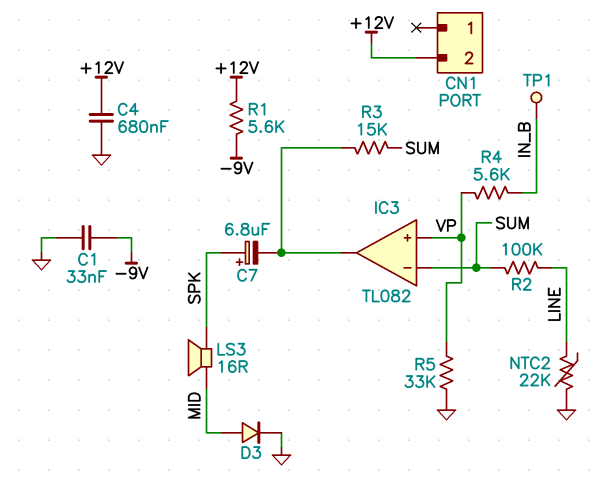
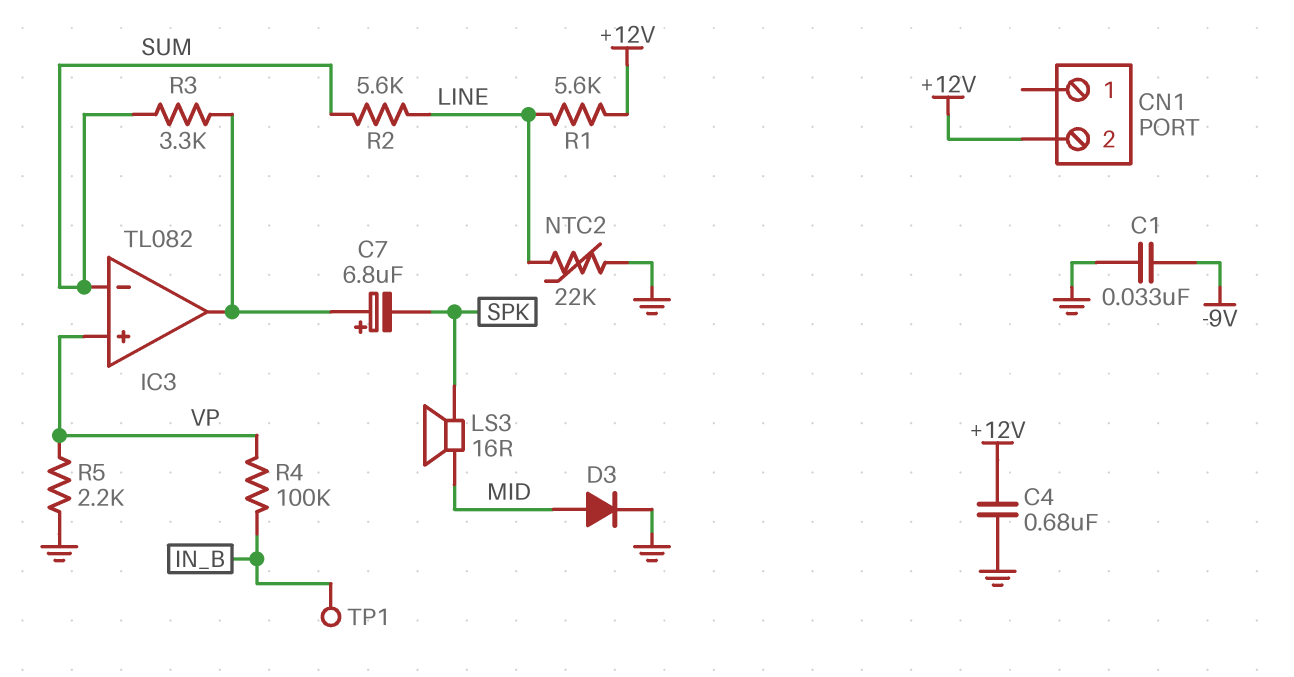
C7: 6.8uF (plus SPK, minus IC3/out) -> 6.8uF (plus IC3/out, minus SPK)
R1: 5.6k (+12V, -9V) -> 5.6k (+12V, LINE)
R2: 100k (LINE, SUM) -> 5.6k (LINE, SUM)
R3: 15k (IC3/out, SUM) -> 3.3k (IC3/out, SUM)
R4: 5.6k (IN_B, VP) -> 100k (IN_B, VP)
R5: 33k (GND, VP) -> 2.2k (GND, VP)

